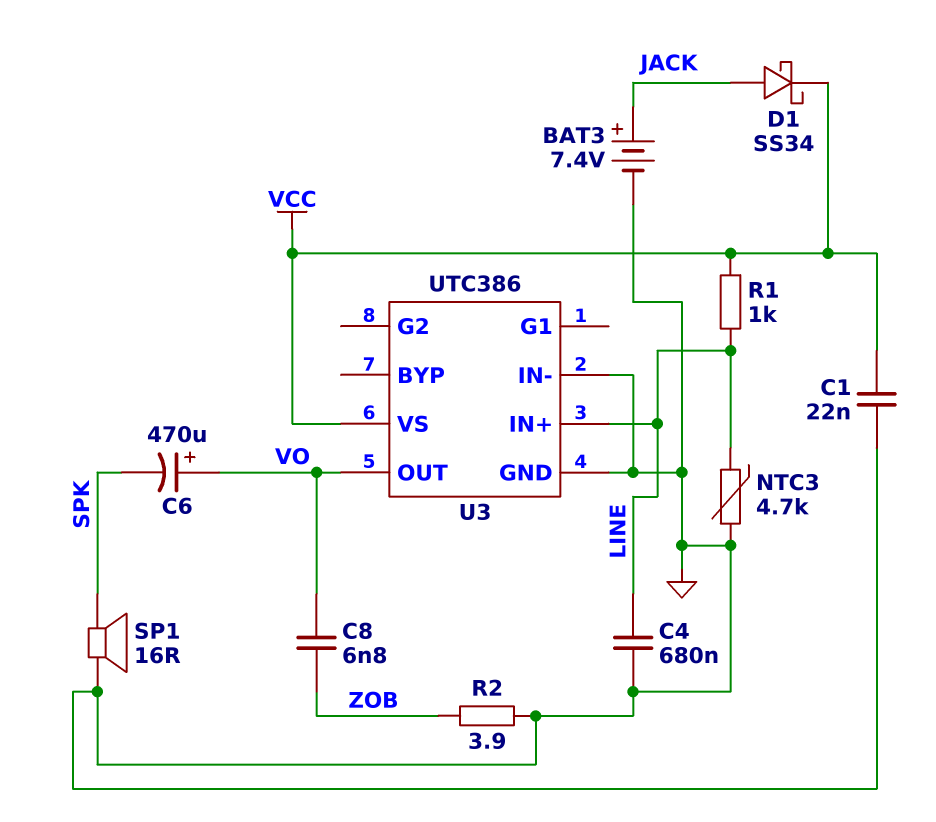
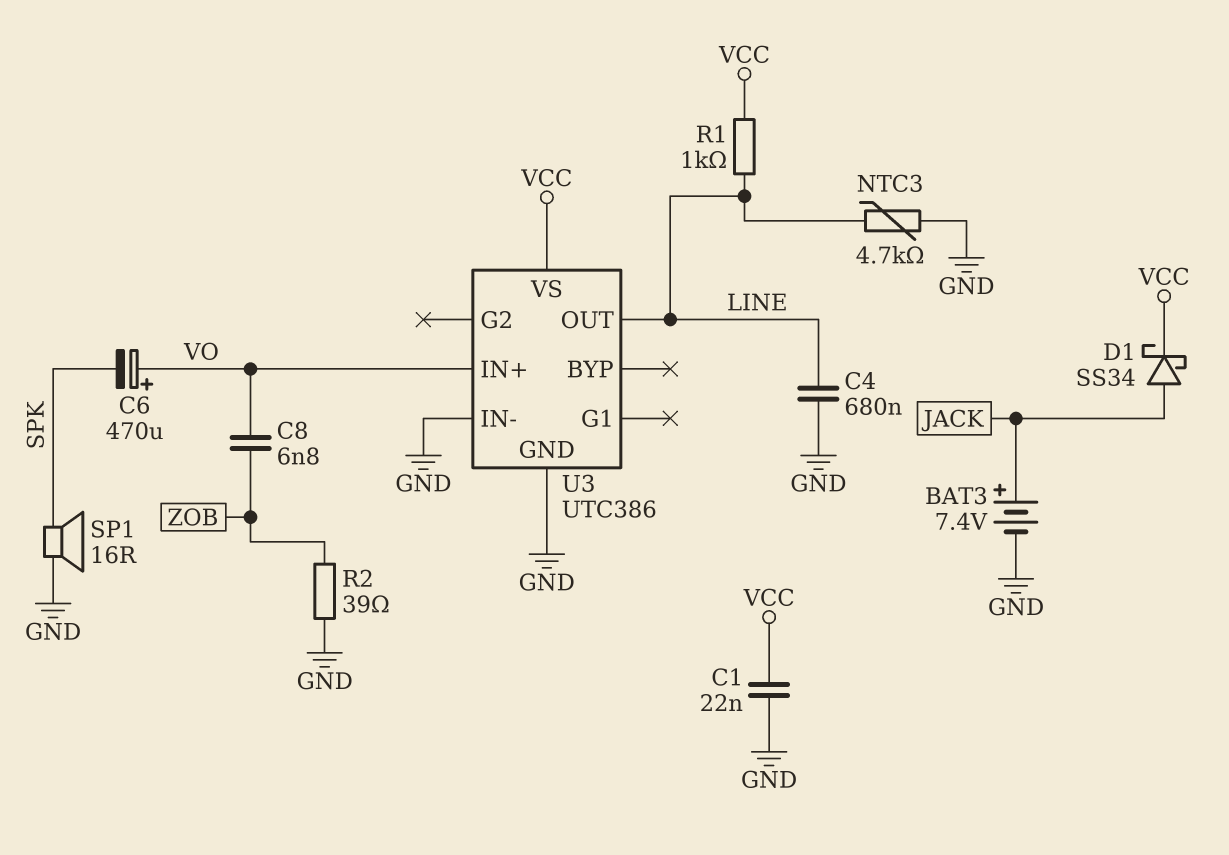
R2: 3.9 (GND, ZOB) -> 39 (GND, ZOB)
U3 pin IN+: LINE -> VO
U3 pin OUT: VO -> LINE

